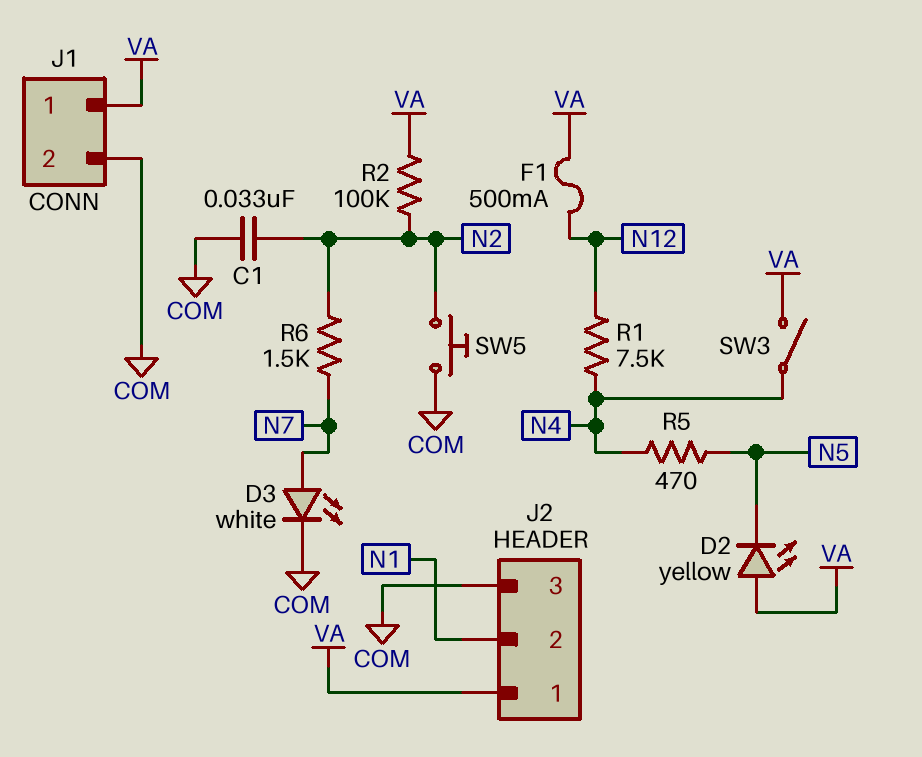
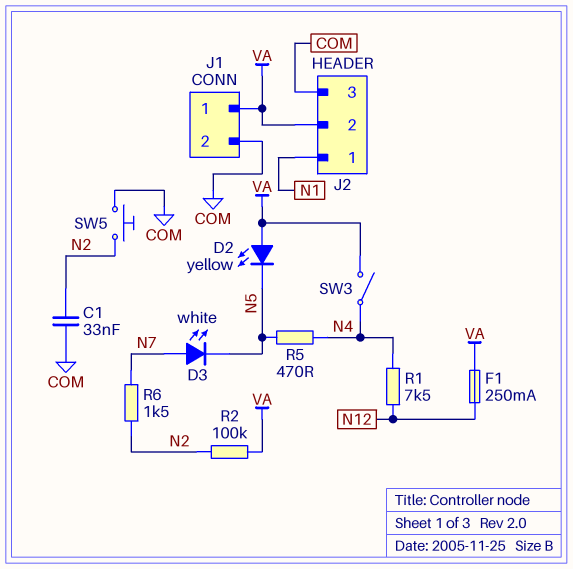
D3: LED white (A N7, K COM) -> LED white (A N7, K N5)
F1: 500mA (N12, VA) -> 250mA (N12, VA)
J2 pin 1: VA -> N1
J2 pin 2: N1 -> VA

